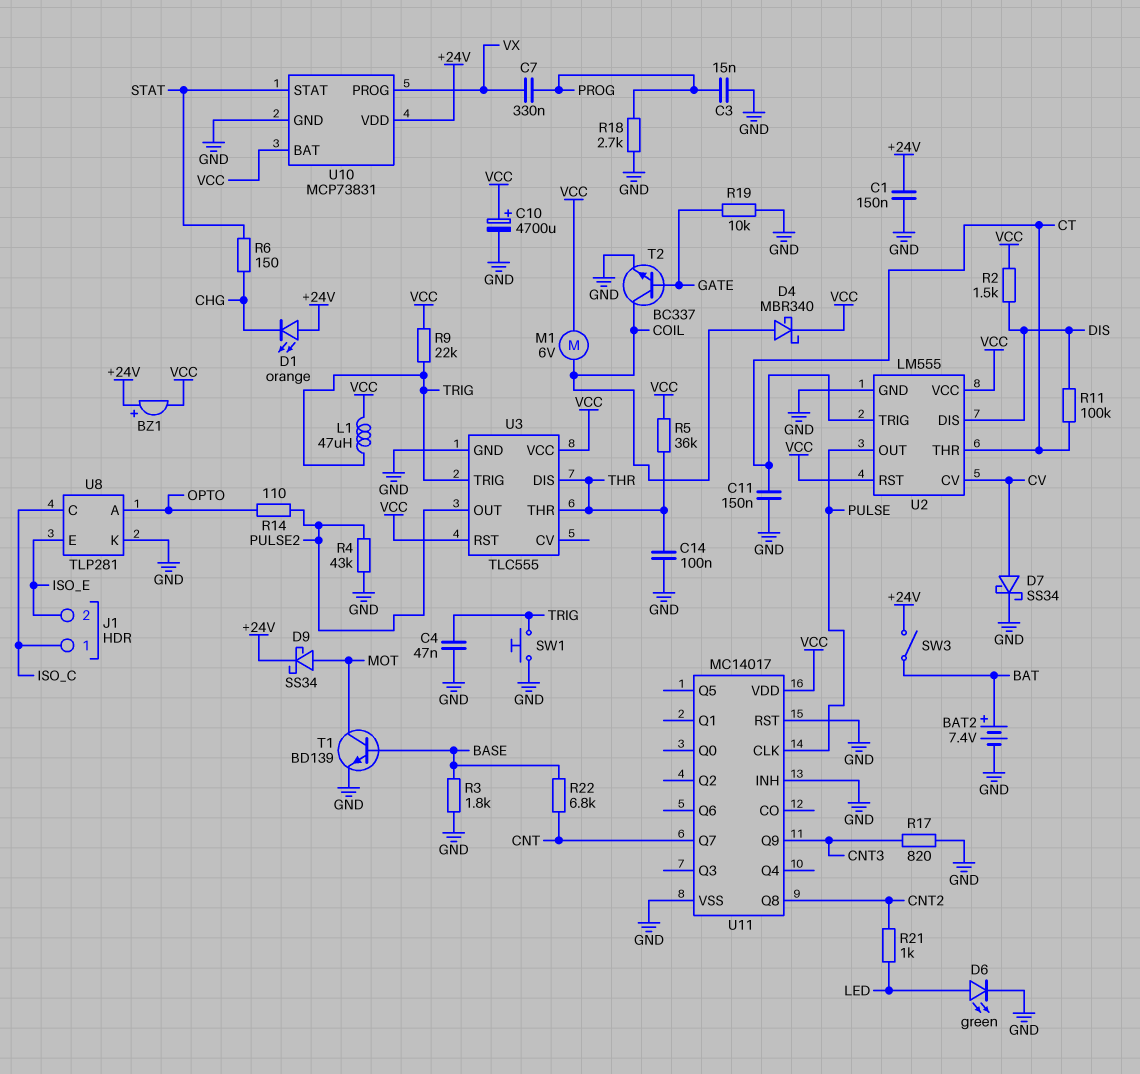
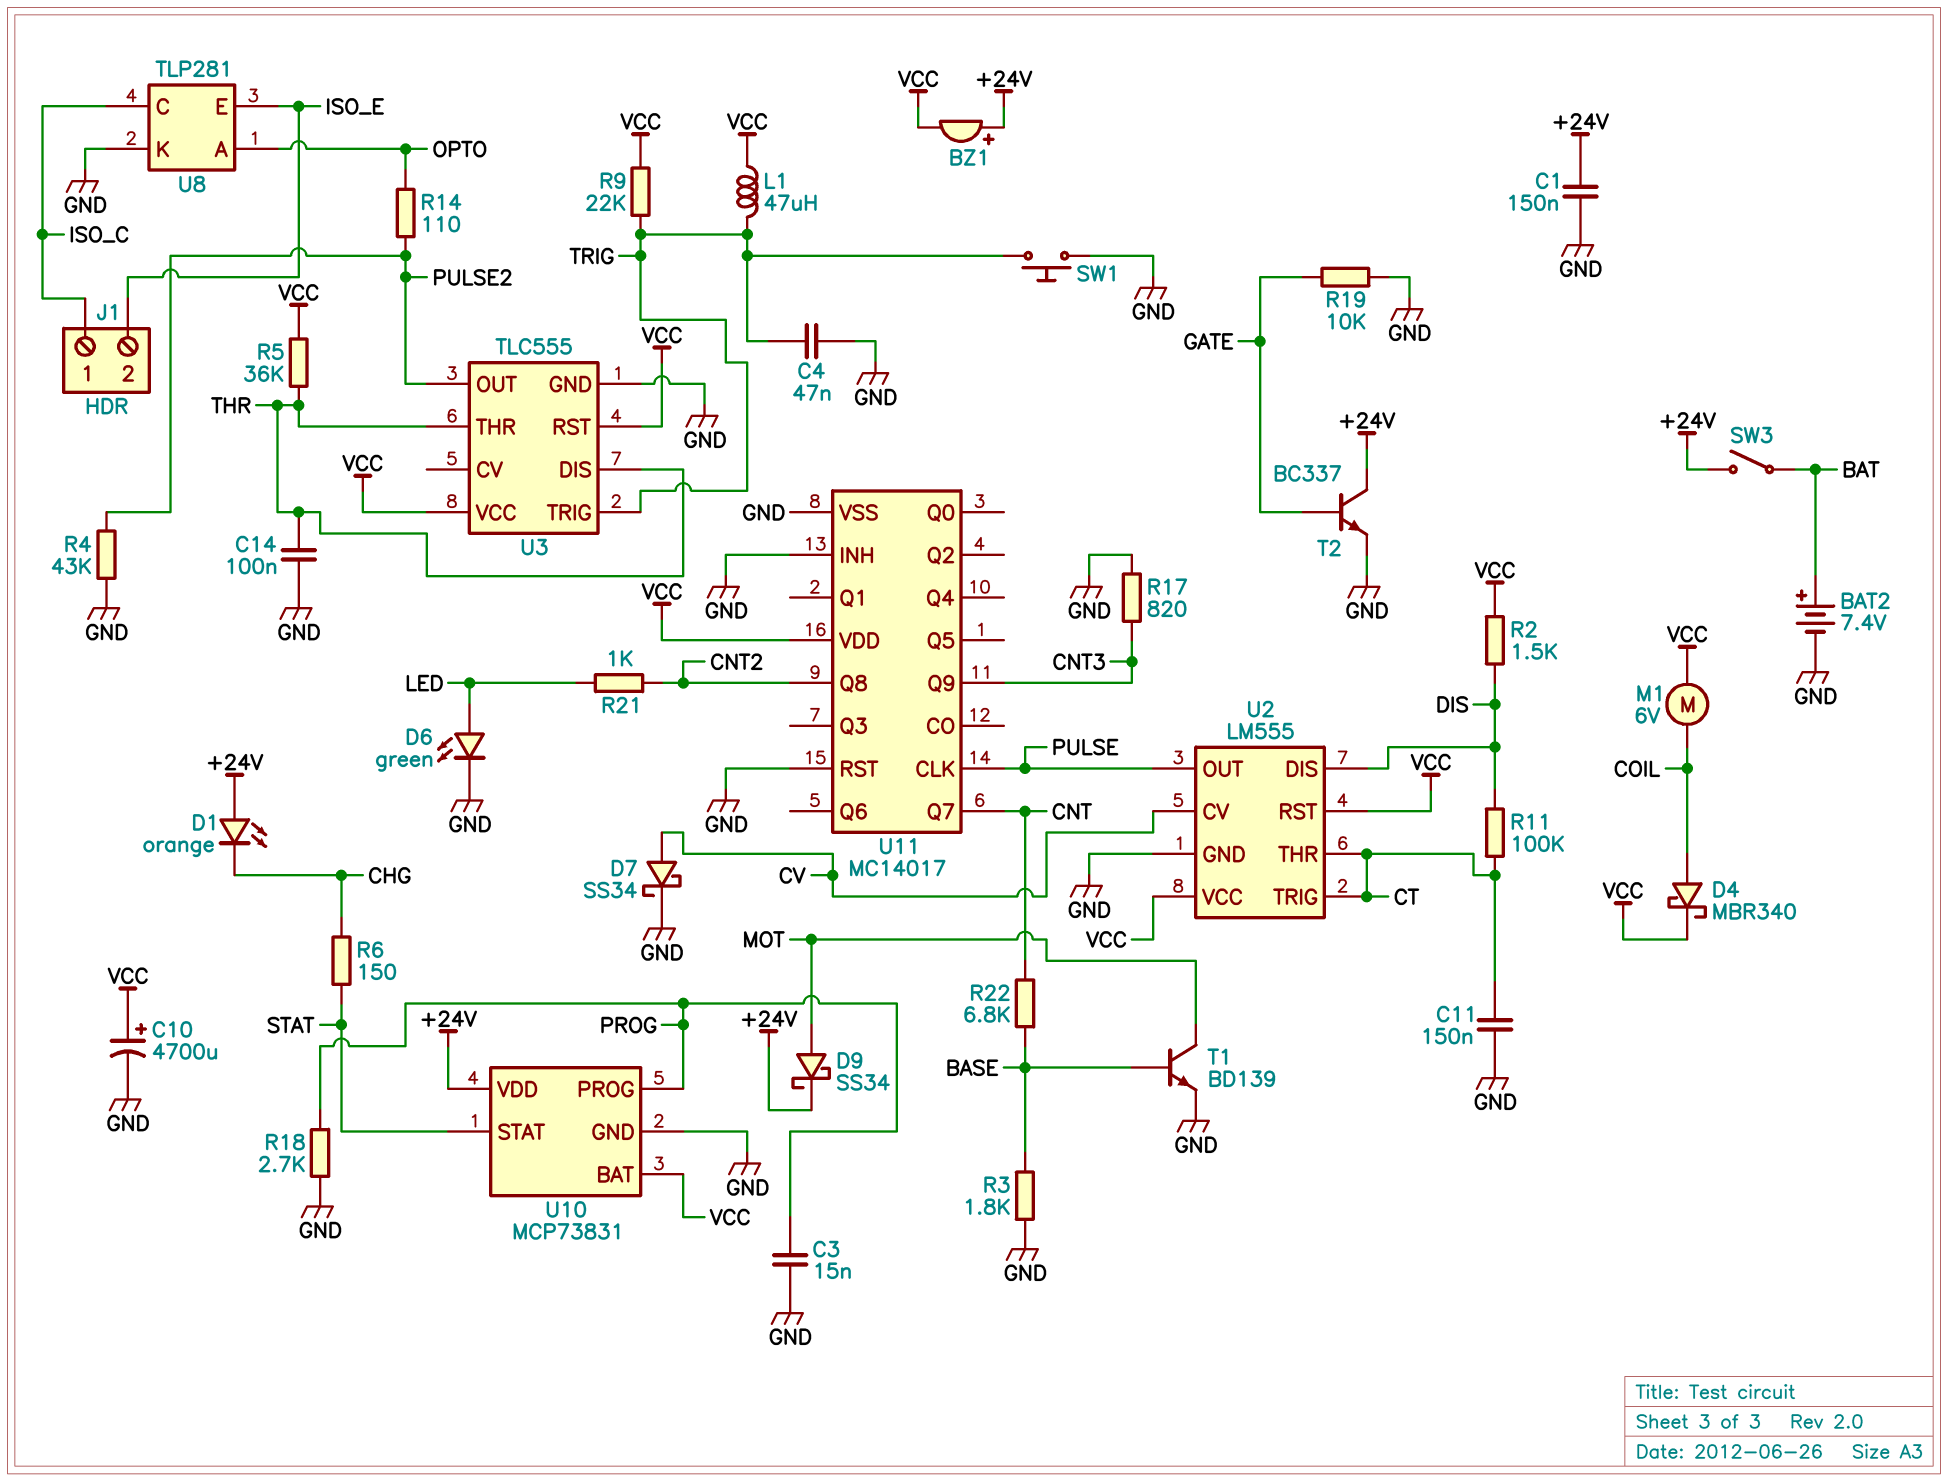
C7: 330nF (PROG, VX) -> none
T2: NPN BC337 (B GATE, C COIL, E GND) -> NPN BC337 (B GATE, C +24V, E GND)
U10 pin PROG: VX -> PROG

